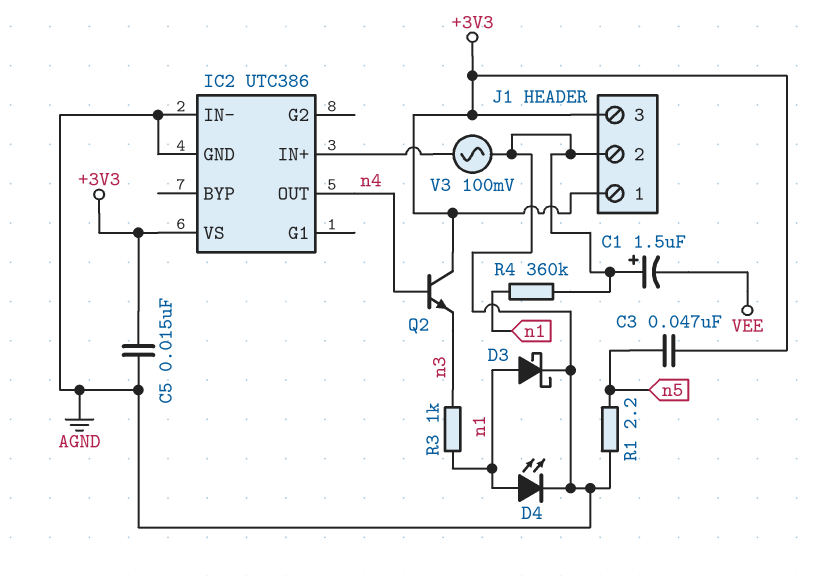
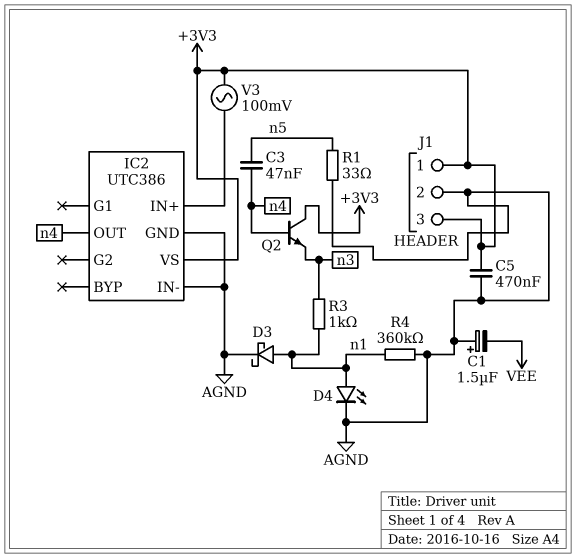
C3: 47nF (+3V3, n5) -> 47nF (n4, n5)
C5: 15nF (+3V3, AGND) -> 470nF (+3V3, AGND)
R1: 2.2 (AGND, n5) -> 33 (AGND, n5)
V3: AC 100mV (AGND, IC2/IN+) -> AC 100mV (+3V3, IC2/IN+)

